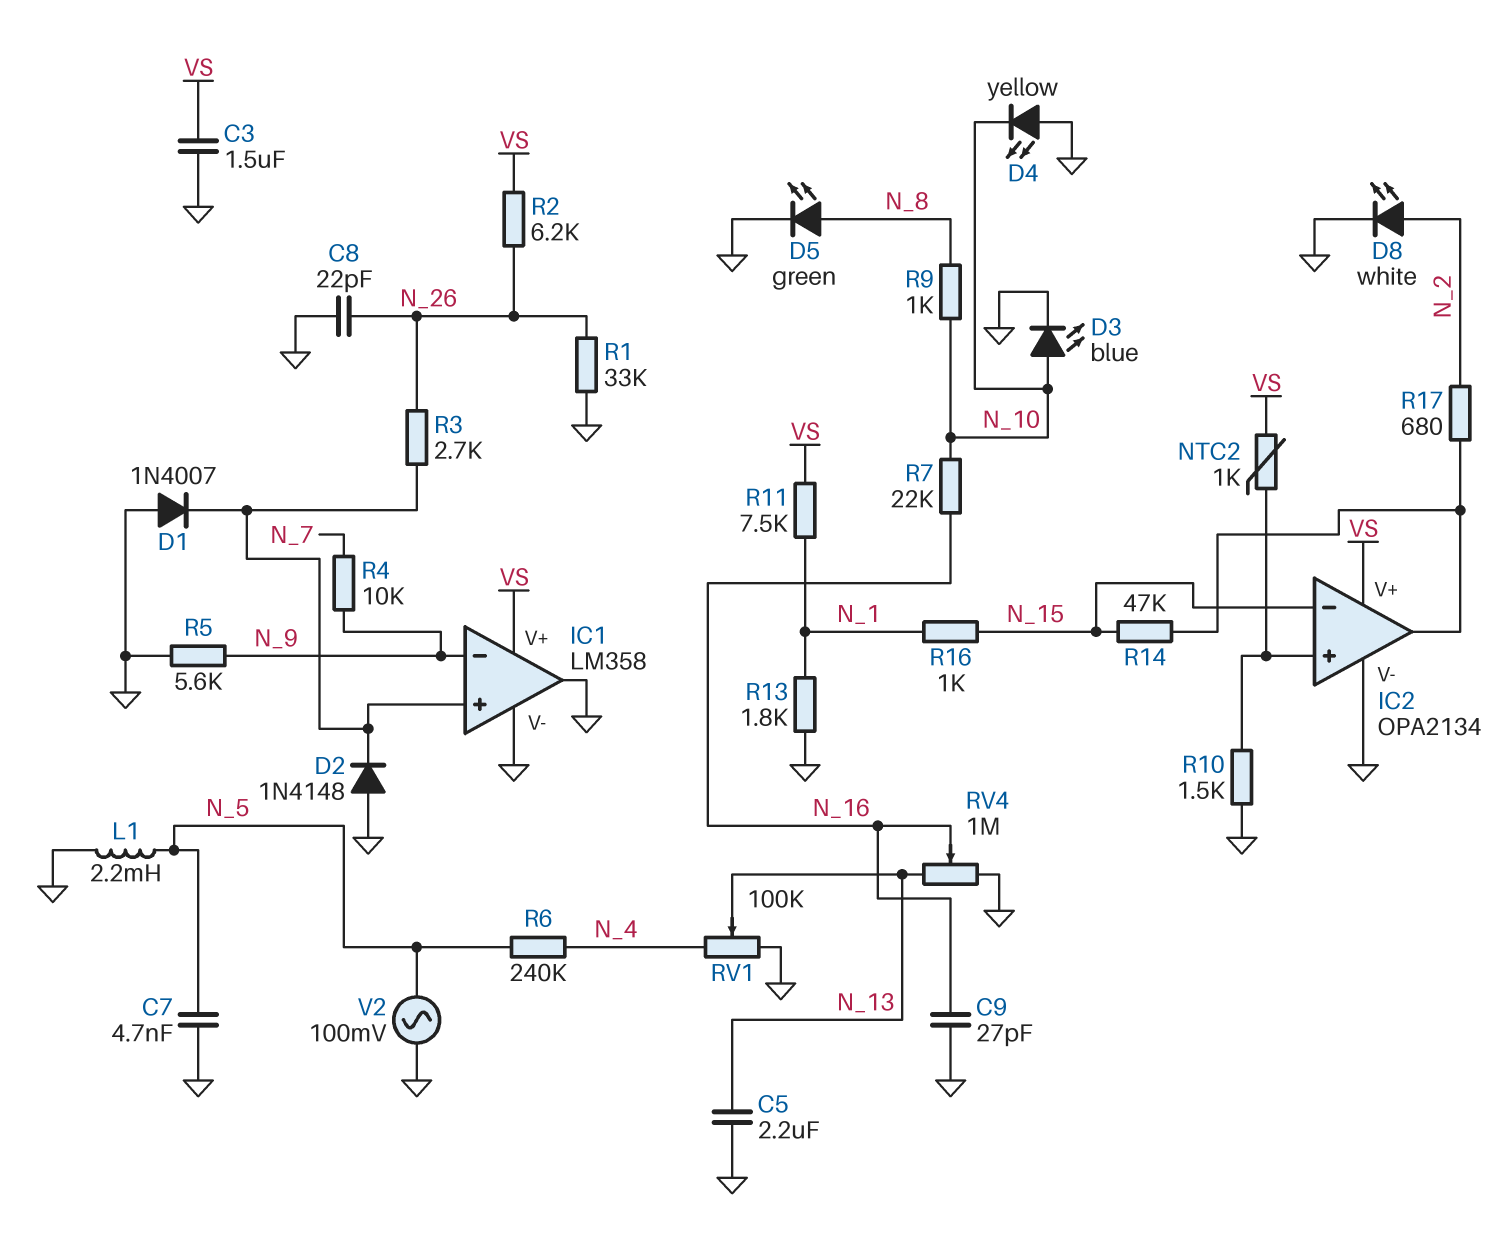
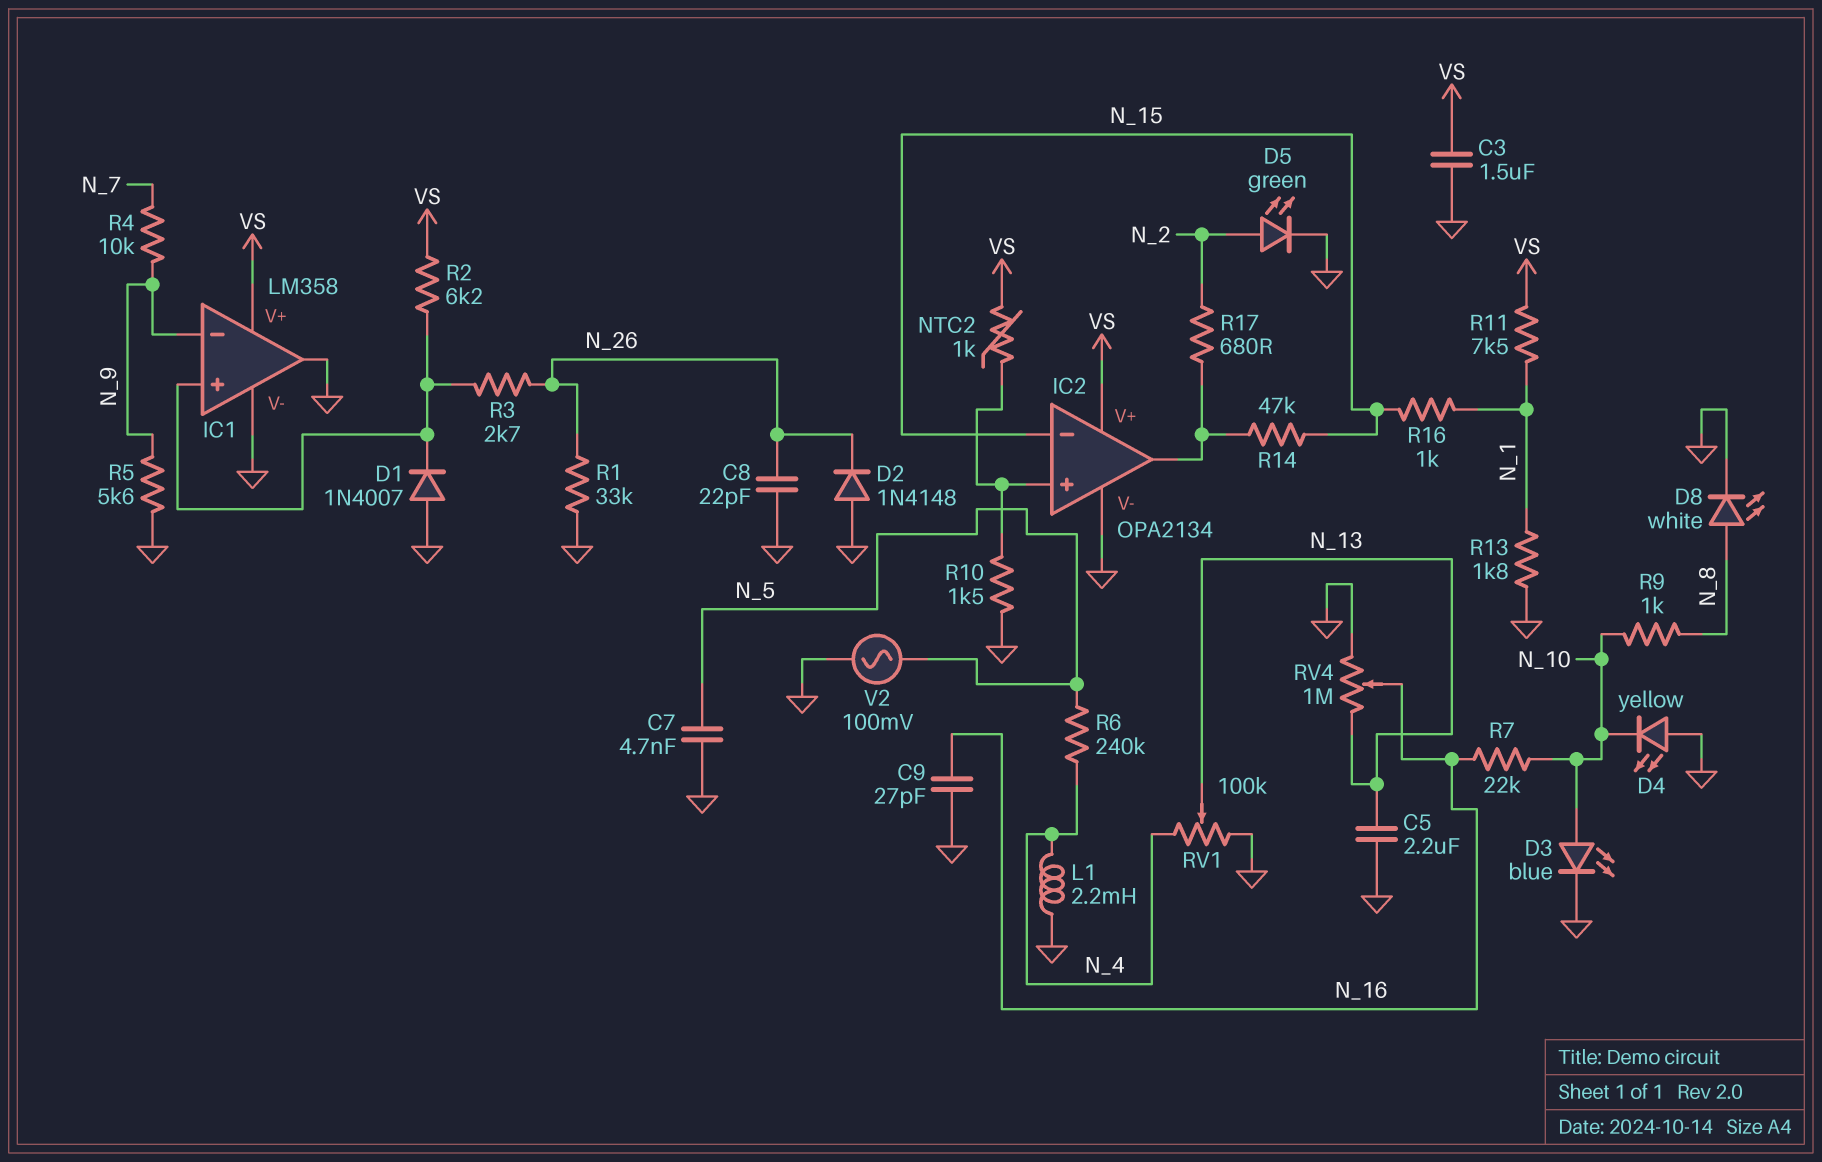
D2: diode 1N4148 (A GND, K IC1/in+) -> diode 1N4148 (A GND, K N_26)
D5: LED green (A N_8, K GND) -> LED green (A N_2, K GND)
D8: LED white (A N_2, K GND) -> LED white (A N_8, K GND)
L1: 2.2mH (GND, N_5) -> 2.2mH (GND, N_4)
R2: 6.2k (N_26, VS) -> 6.2k (IC1/in+, VS)

